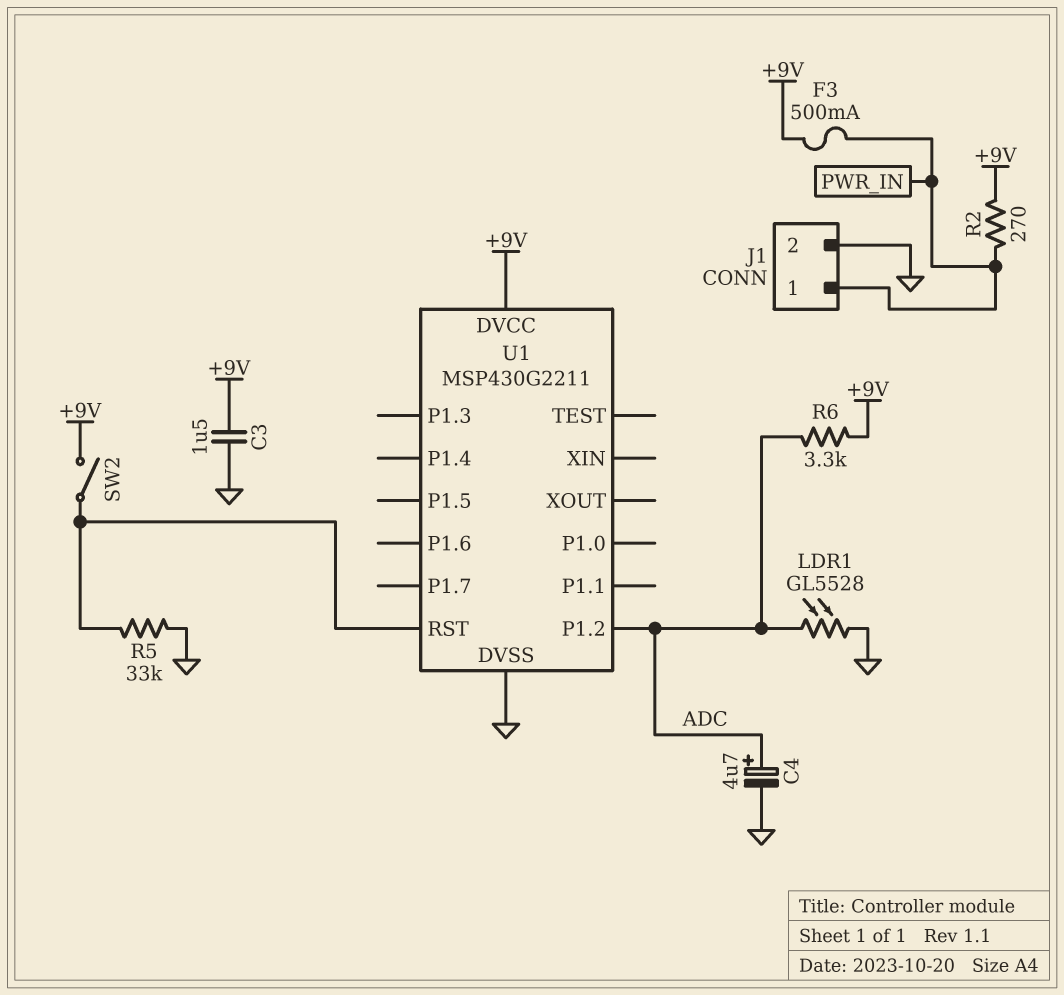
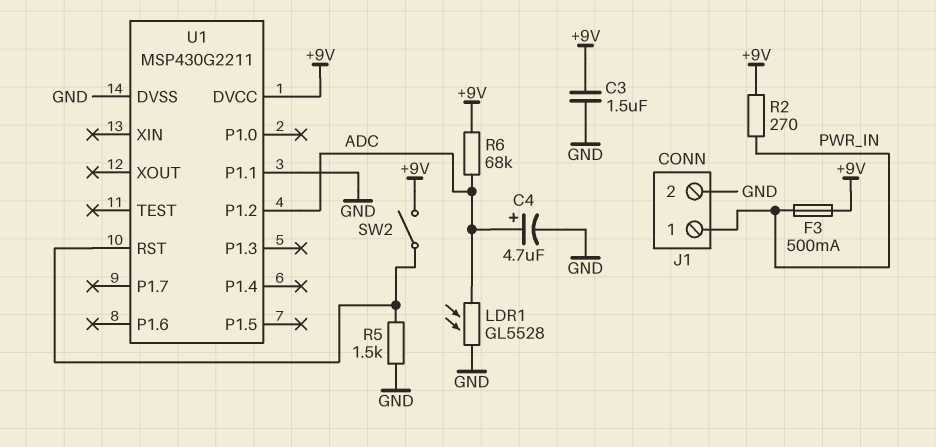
R5: 33k (GND, U1/RST) -> 1.5k (GND, U1/RST)
R6: 3.3k (+9V, ADC) -> 68k (+9V, ADC)
U1 pin P1.1: none -> GND

